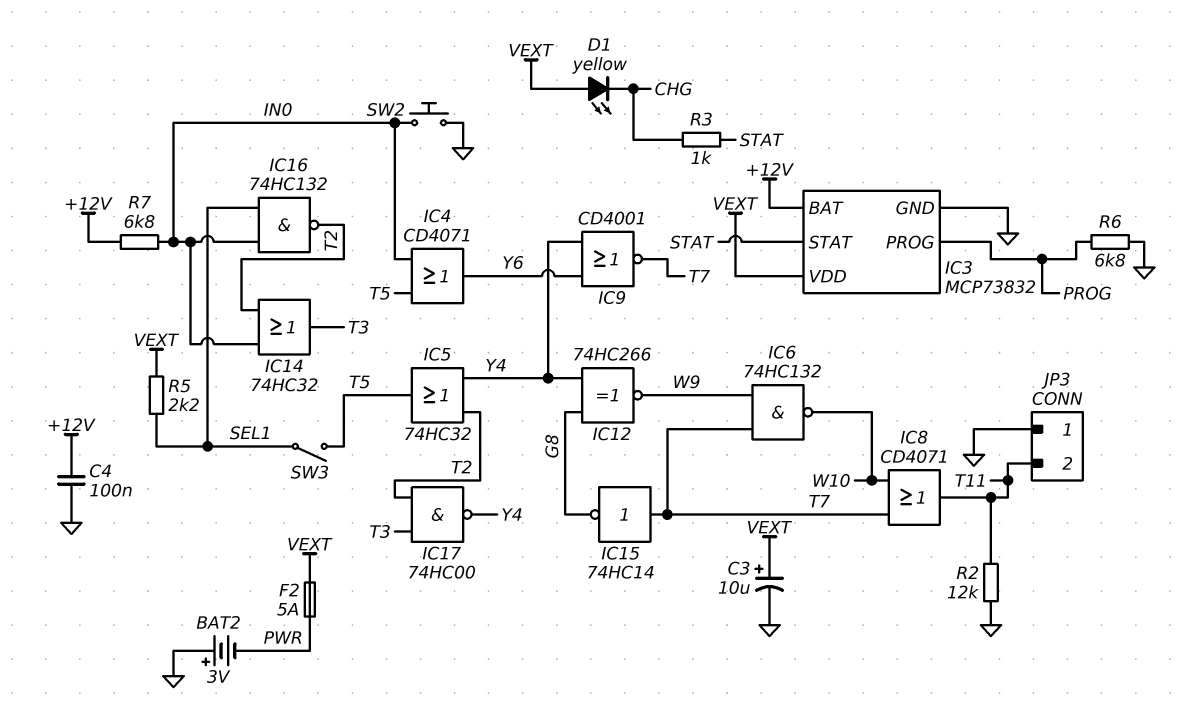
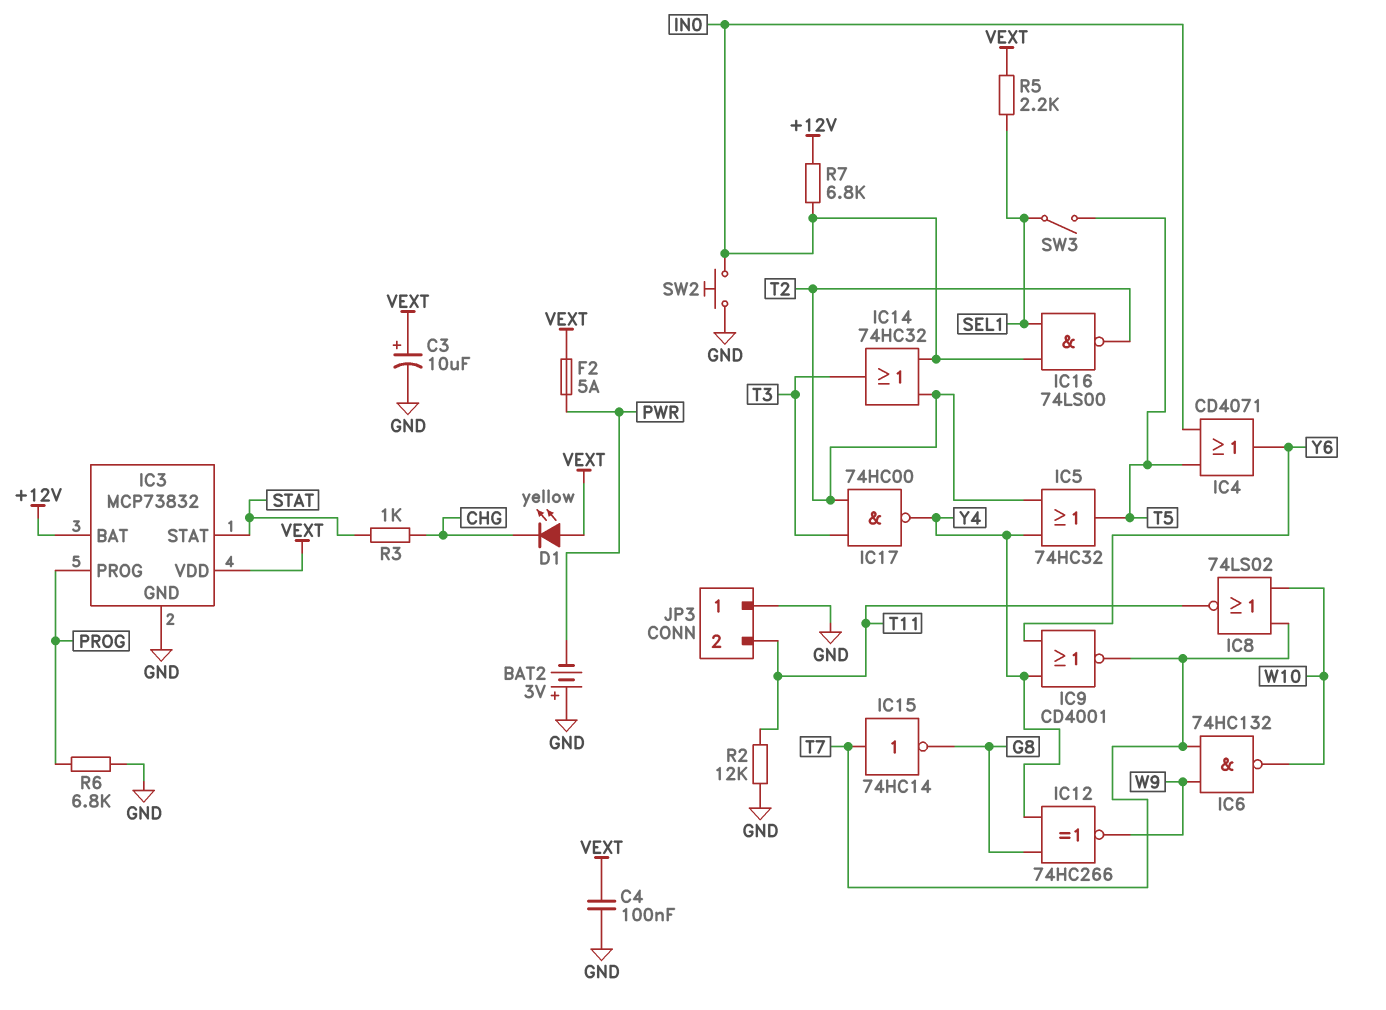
C4: 100nF (+12V, GND) -> 100nF (GND, VEXT)
IC8: OR CD4071 (in T7, in W10, out T11) -> NOR 74LS02 (in T7, in W10, out T11)
IC16: NAND 74HC132 (in IN0, in SEL1, out T2) -> NAND 74LS00 (in IN0, in SEL1, out T2)

